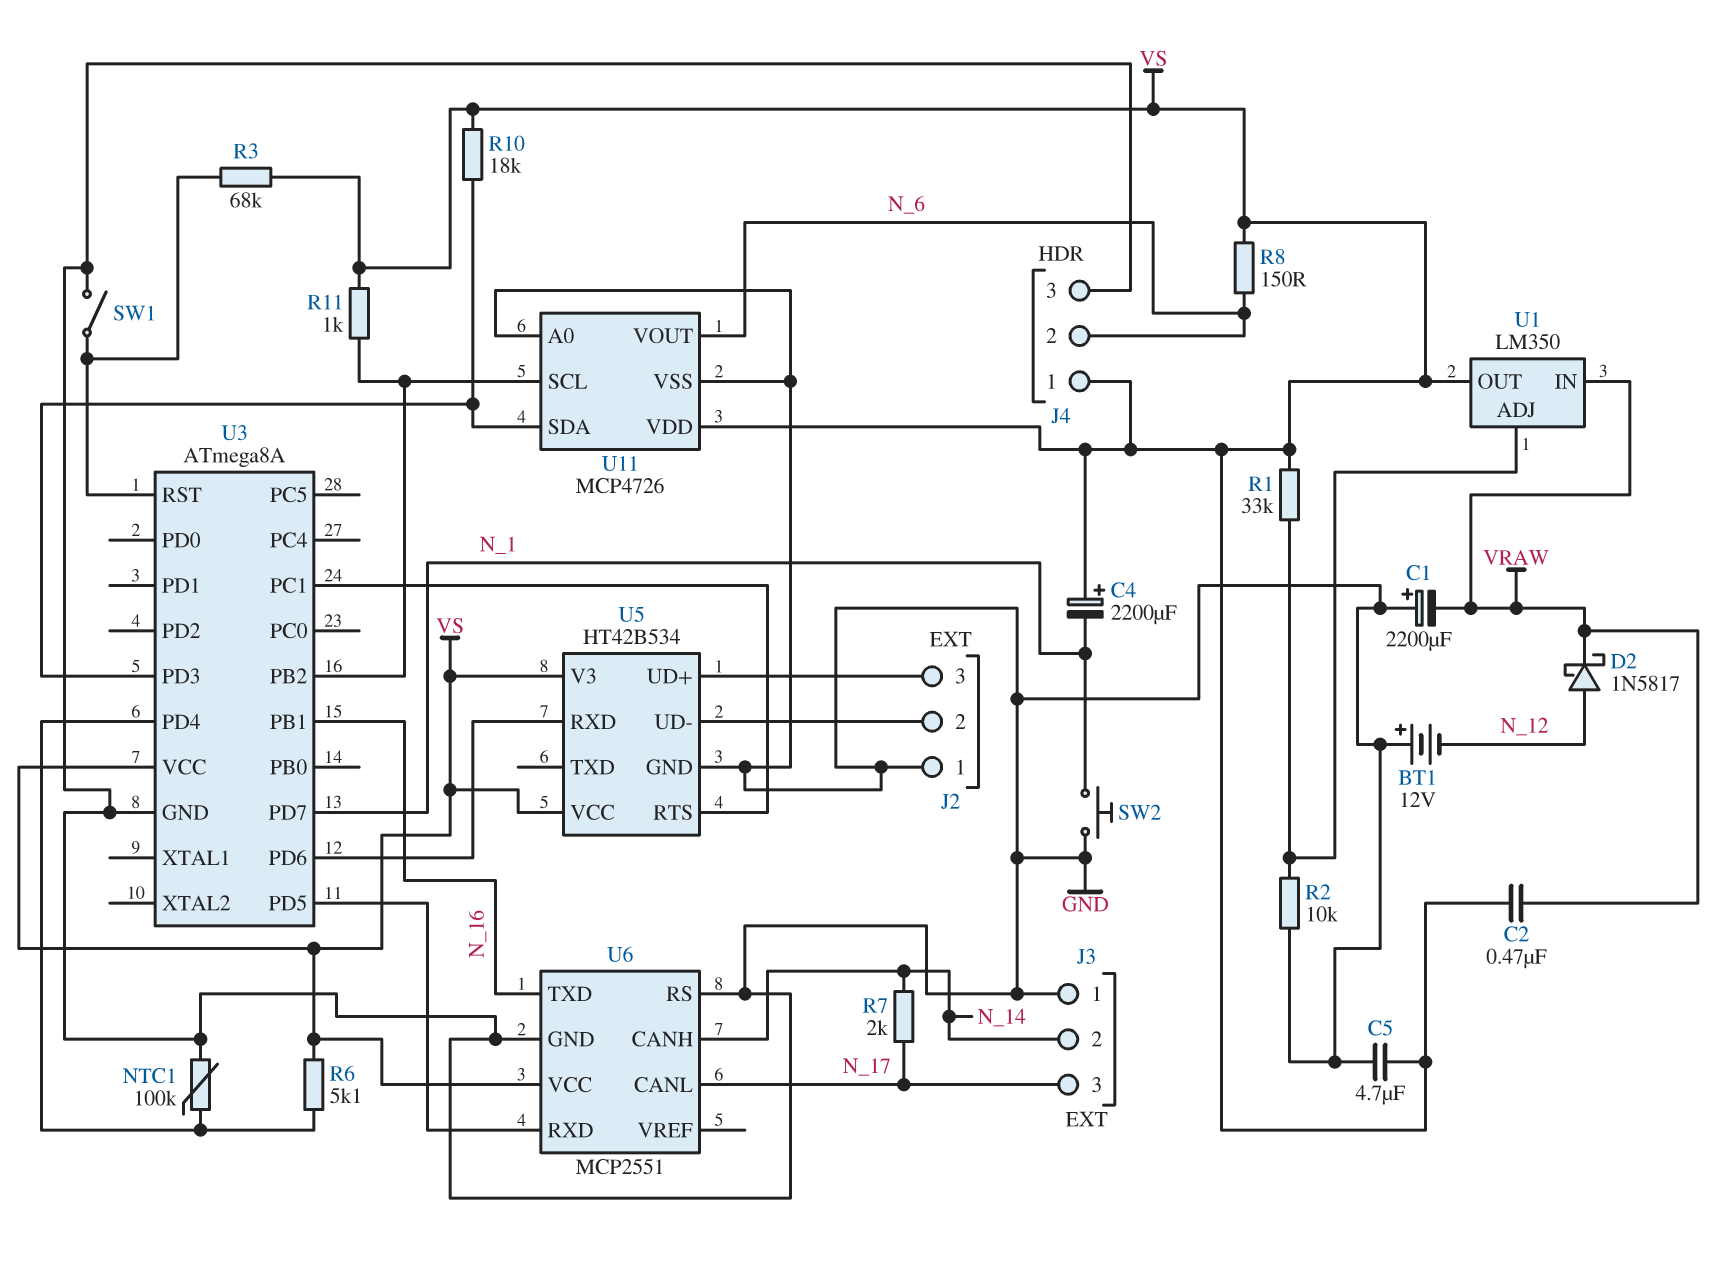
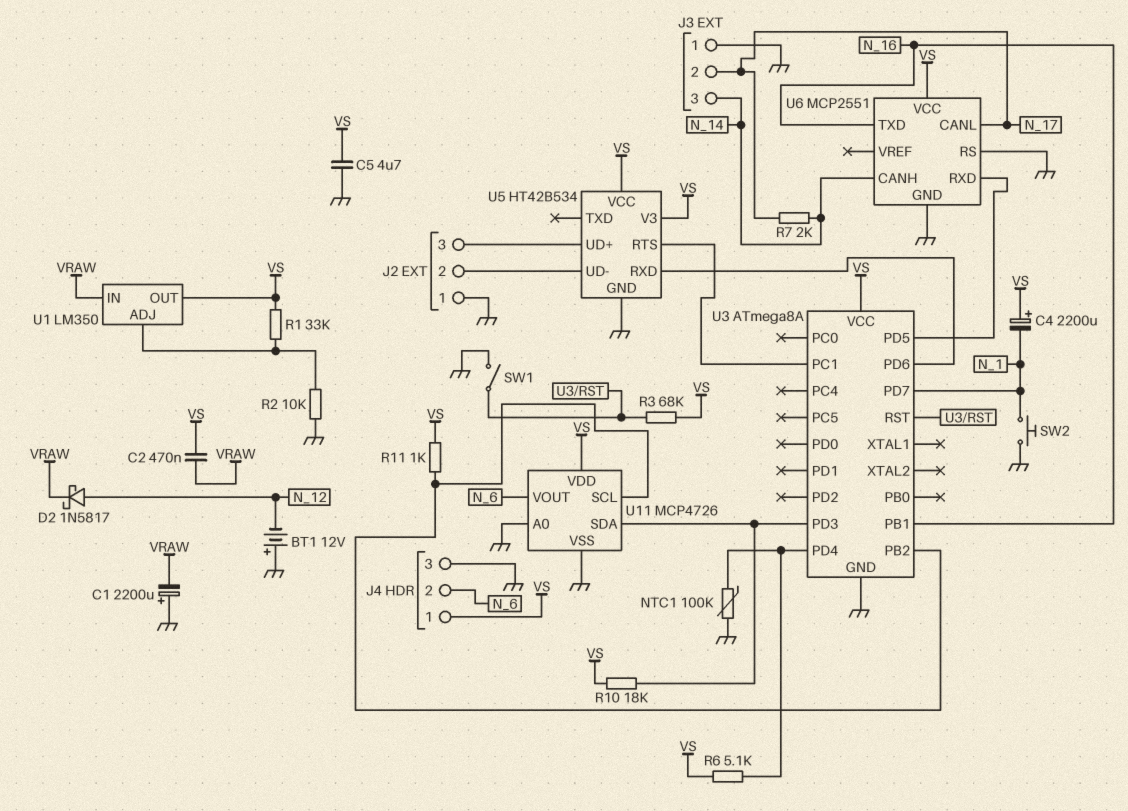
J3 pin 2: N_14 -> N_17
J3 pin 3: N_17 -> N_14
R8: 150 (N_6, VS) -> none

